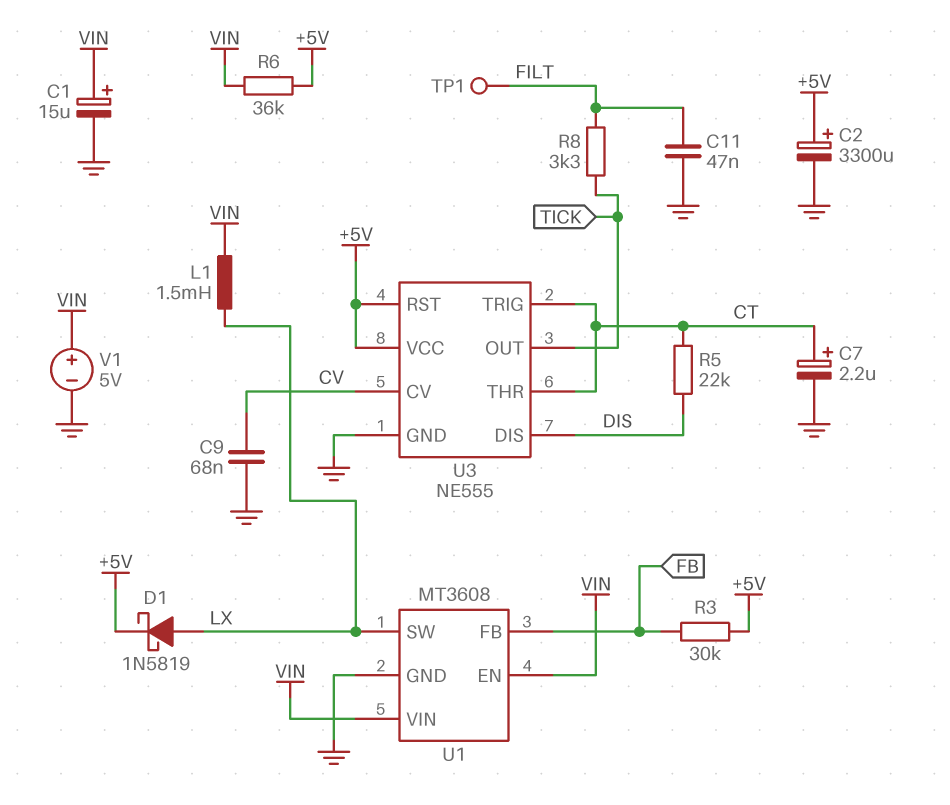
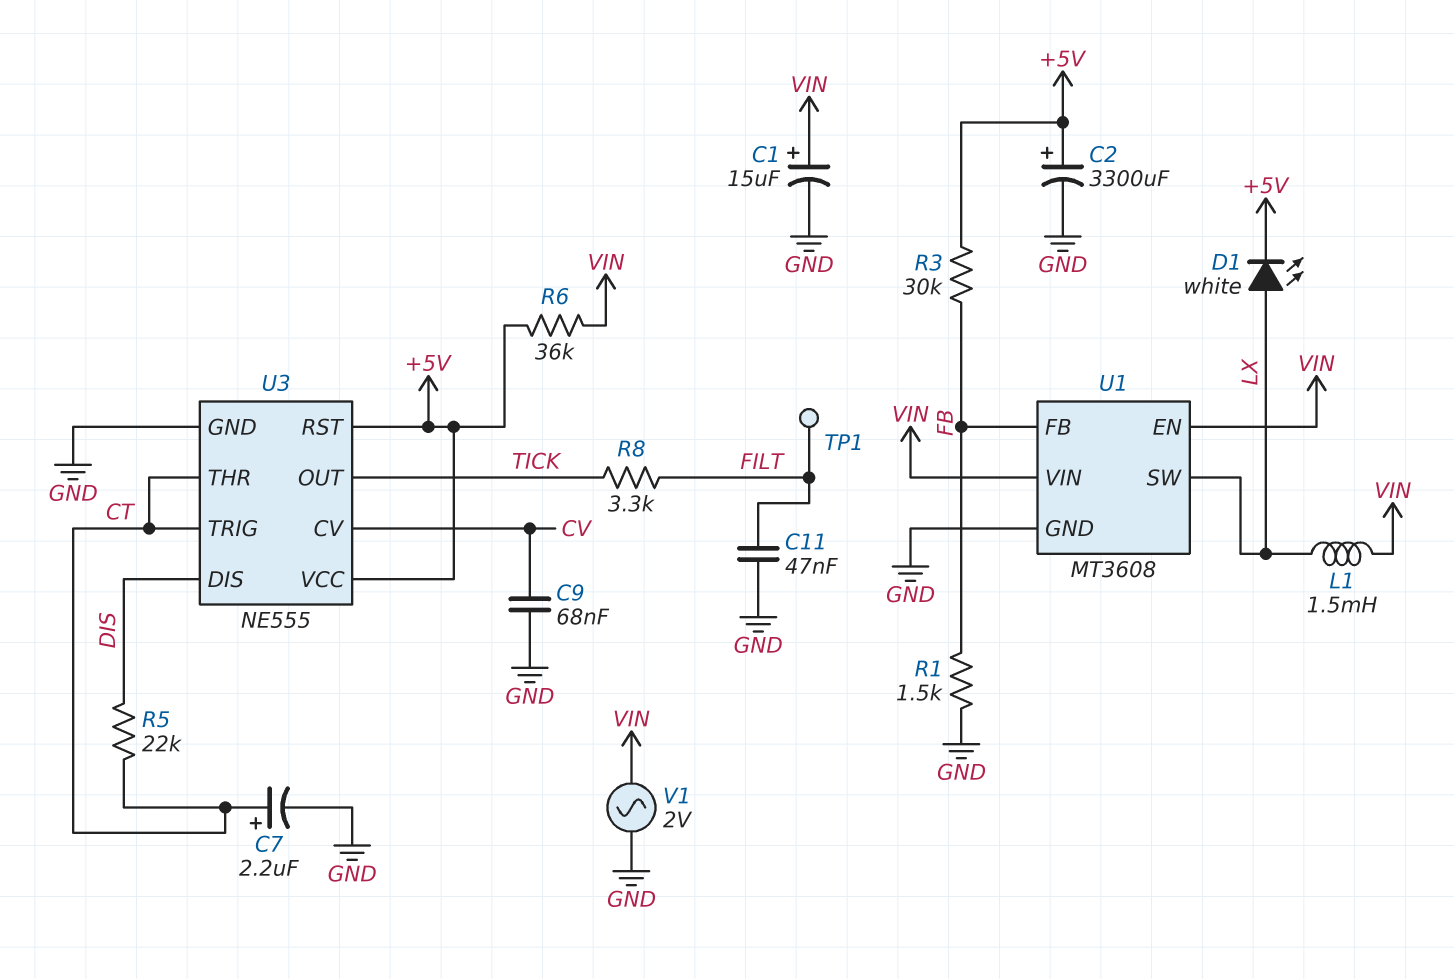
D1: schottky 1N5819 (A LX, K +5V) -> LED white (A LX, K +5V)
R1: none -> 1.5k (FB, GND)
V1: 5V (plus VIN, minus GND) -> AC 2V (GND, VIN)

